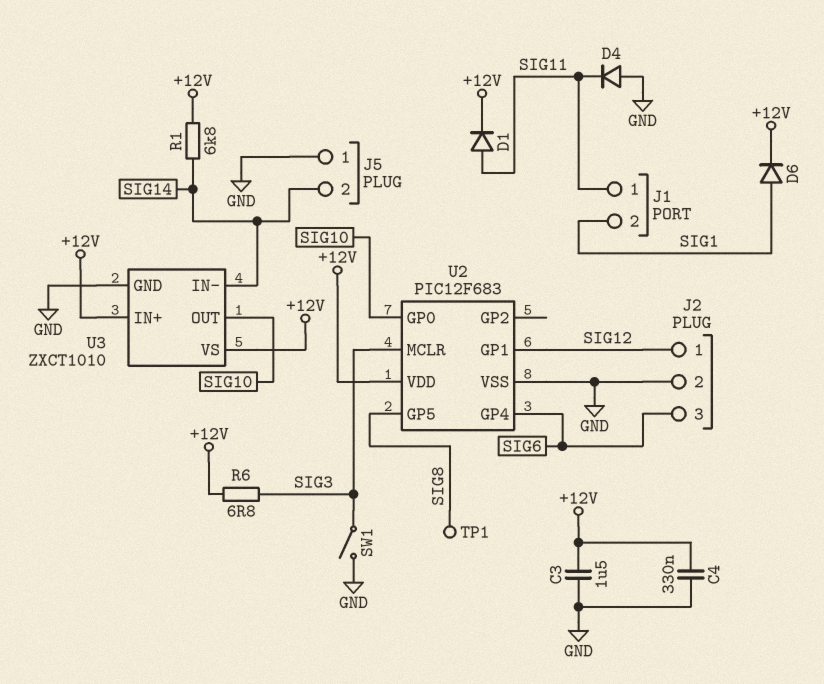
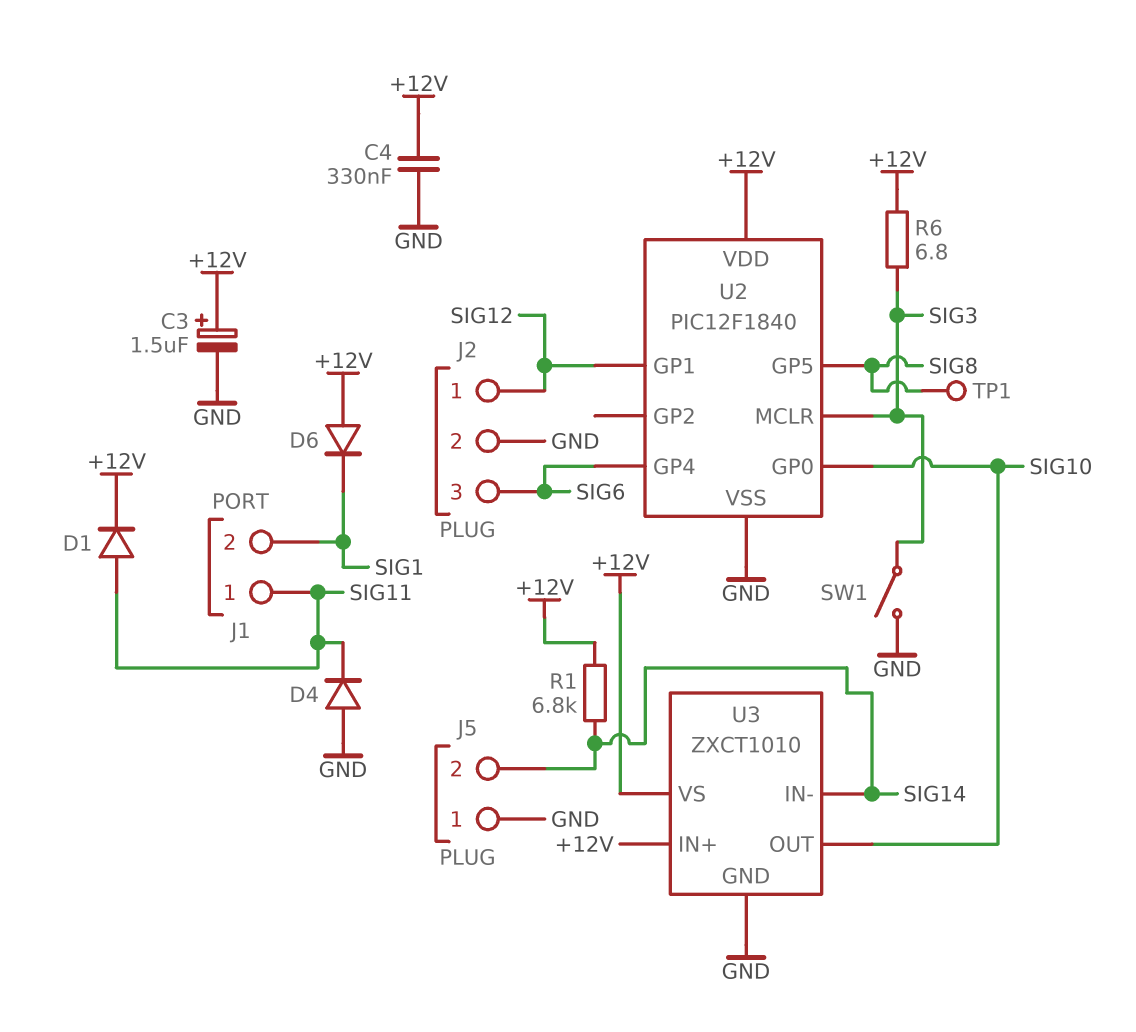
C3: 1.5uF (+12V, GND) -> 1.5uF (plus +12V, minus GND)
D6: diode (A SIG1, K +12V) -> diode (A +12V, K SIG1)
U2: PIC12F683 -> PIC12F1840

